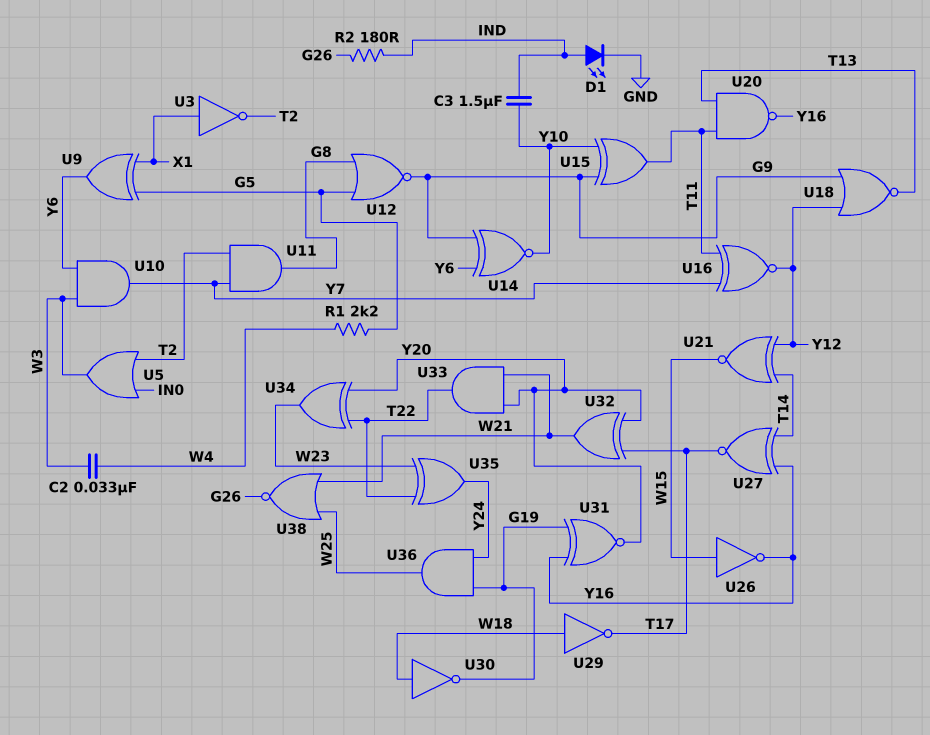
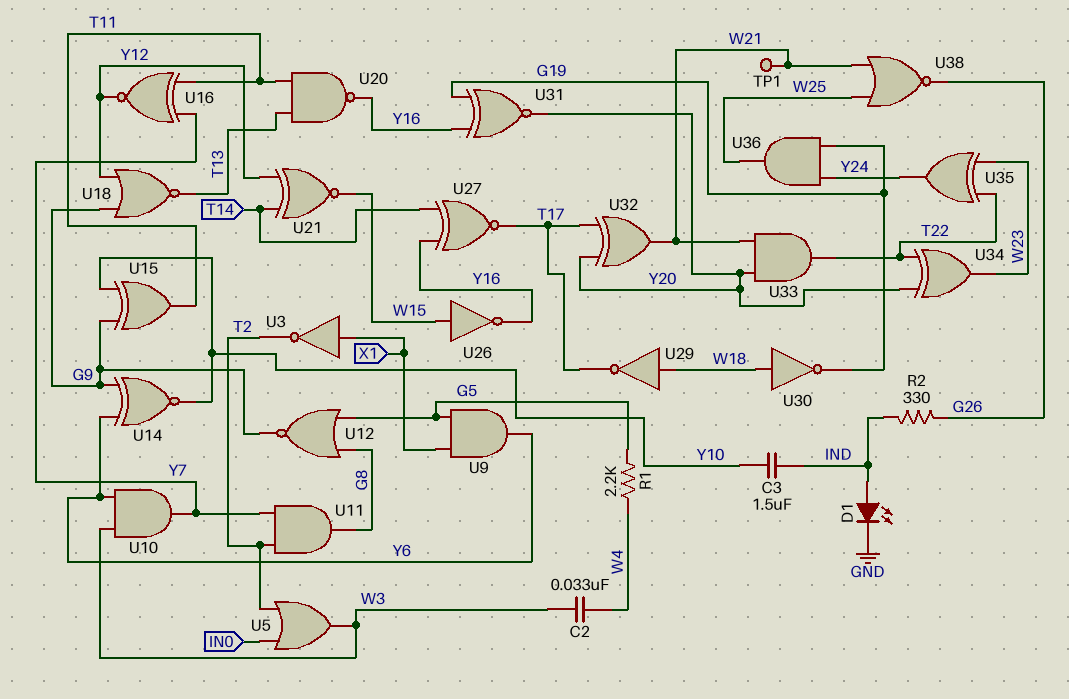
R2: 180 (G26, IND) -> 330 (G26, IND)
TP1: none -> test point (W21)
U9: XOR (in G5, in X1, out Y6) -> AND (in G5, in X1, out Y6)

